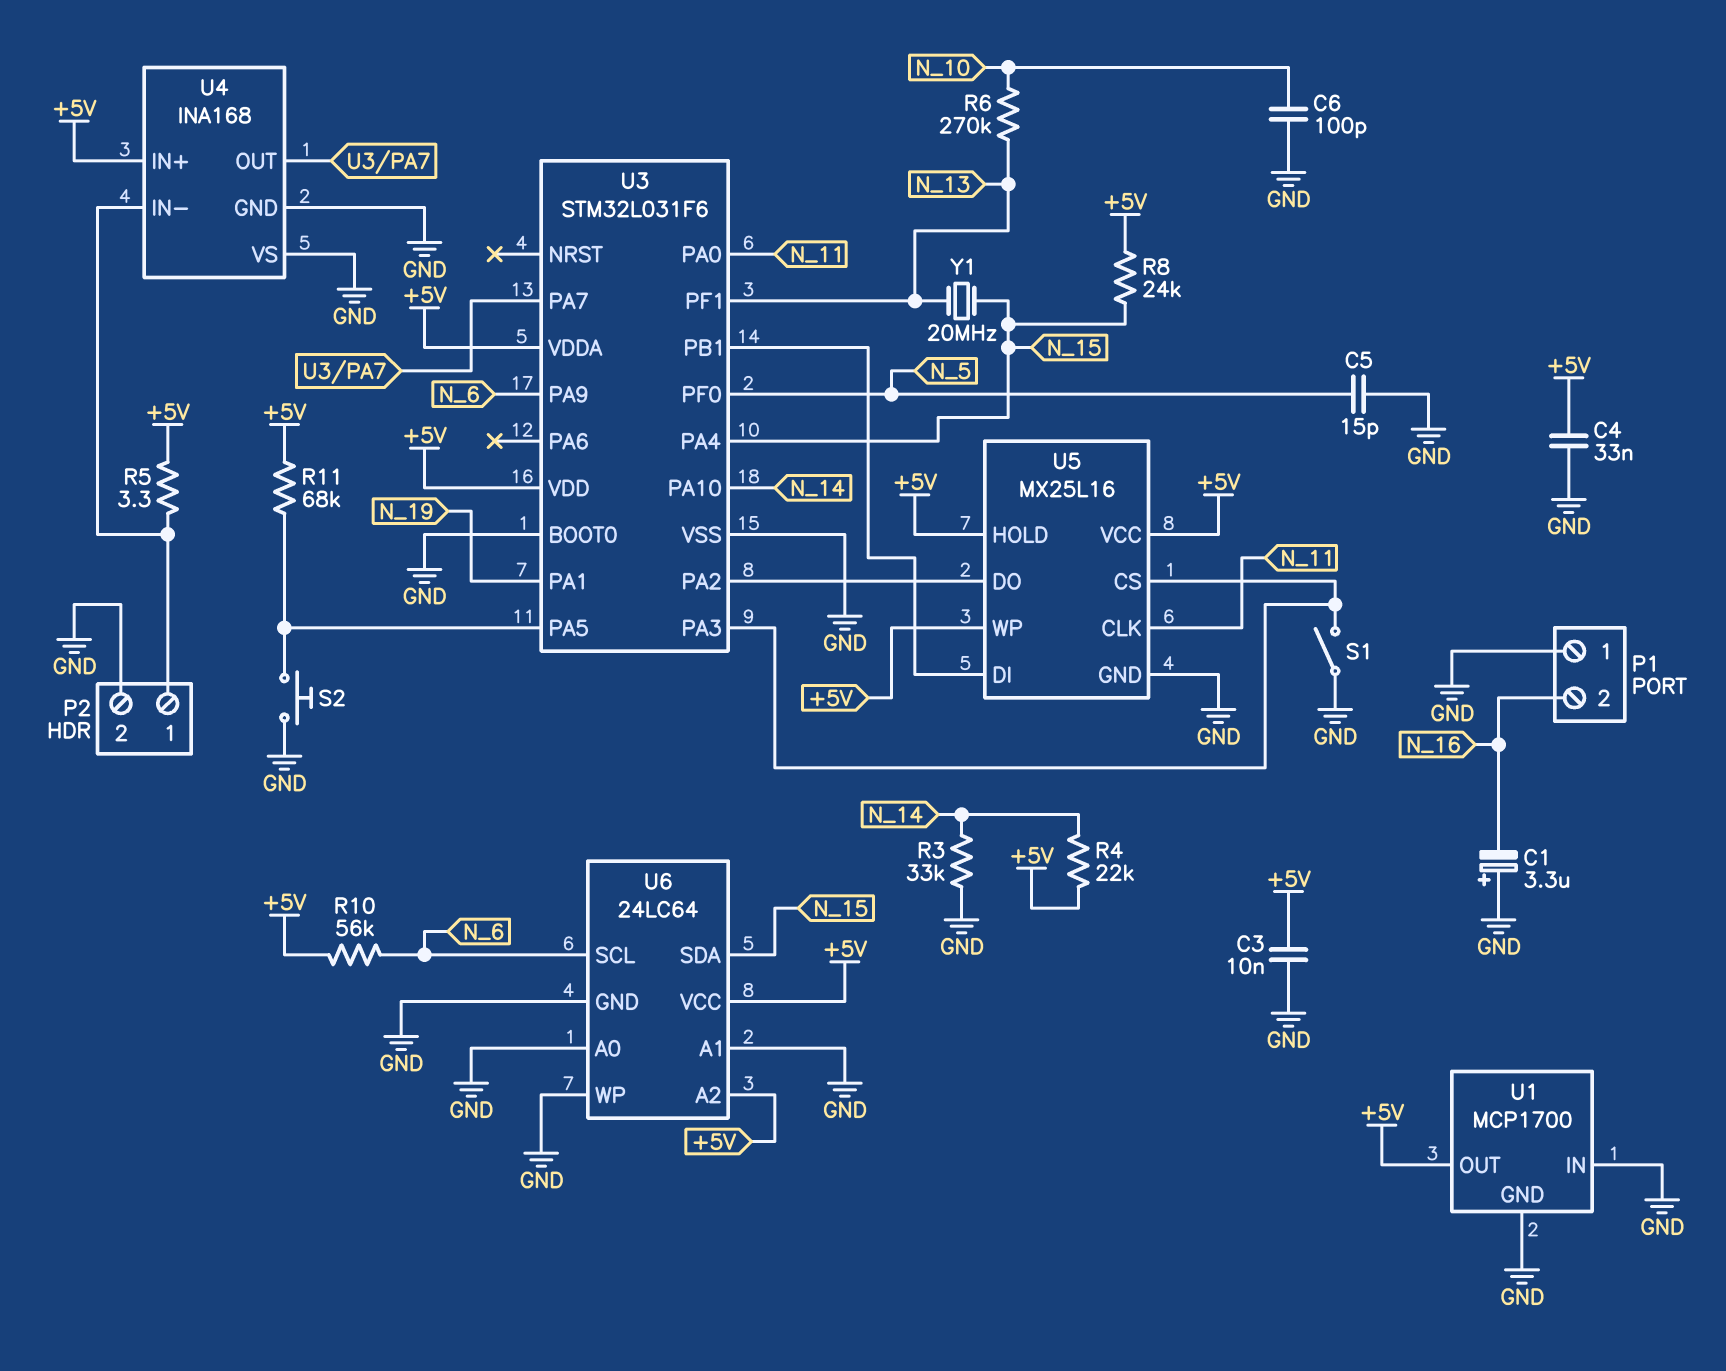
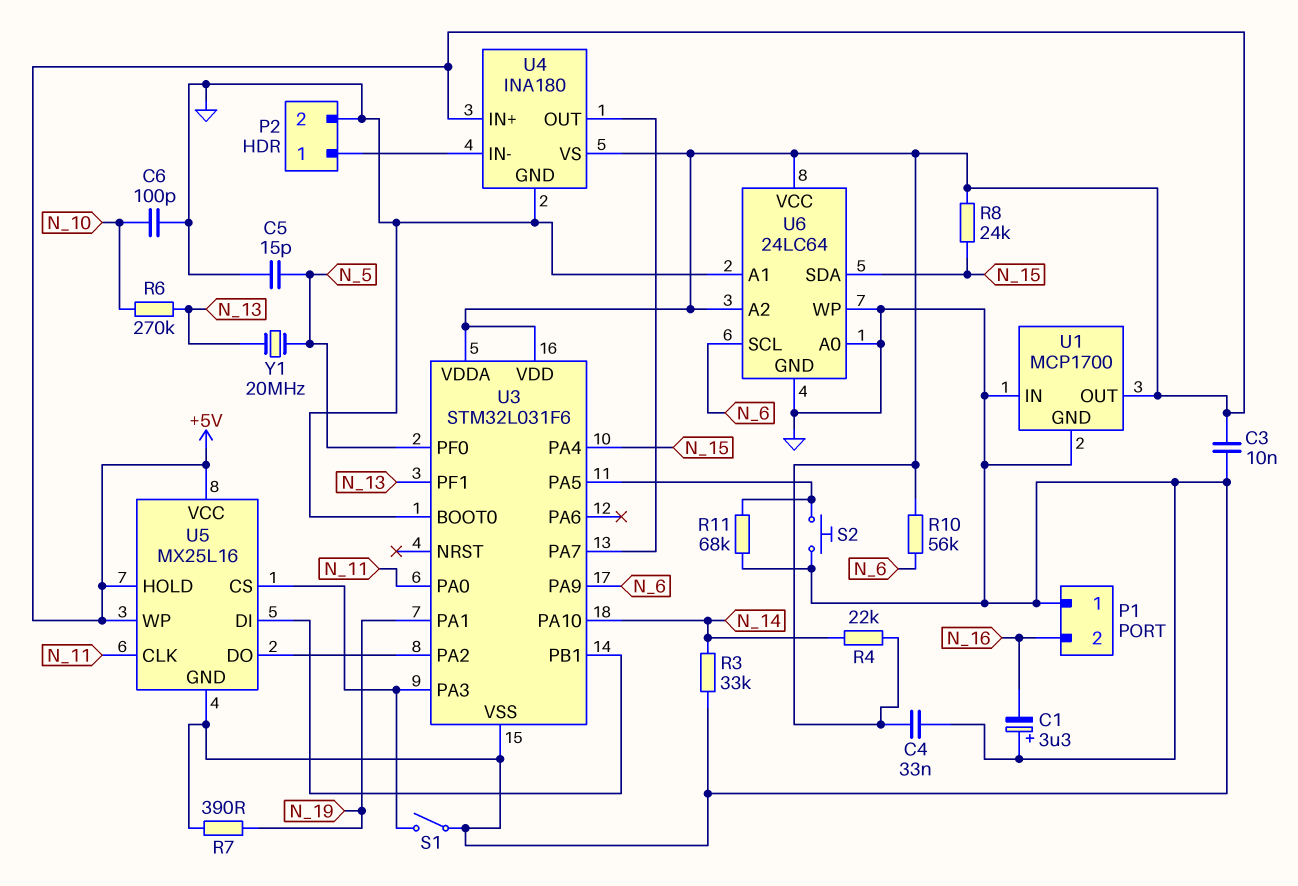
R5: 3.3 (+5V, P2/1) -> none
R7: none -> 390 (GND, N_19)
R11: 68k (+5V, U3/PA5) -> 68k (GND, U3/PA5)
U4: INA168 -> INA180
U4 pin VS: GND -> +5V
Y1: 20MHz (N_13, N_15) -> 20MHz (N_5, N_13)

